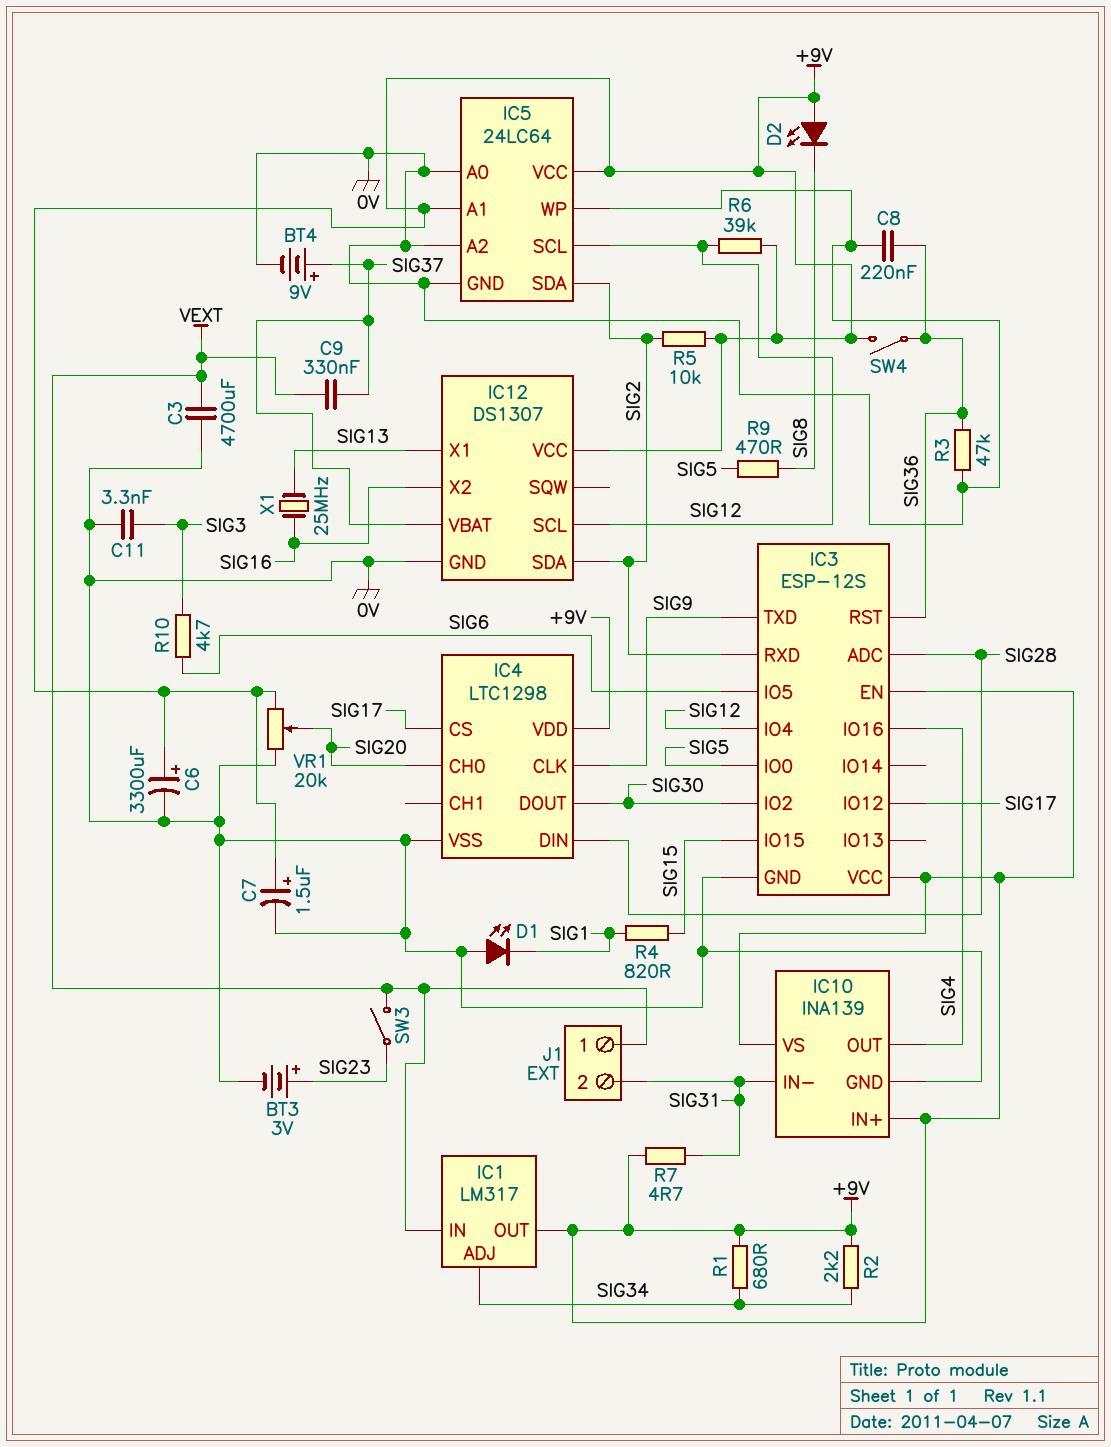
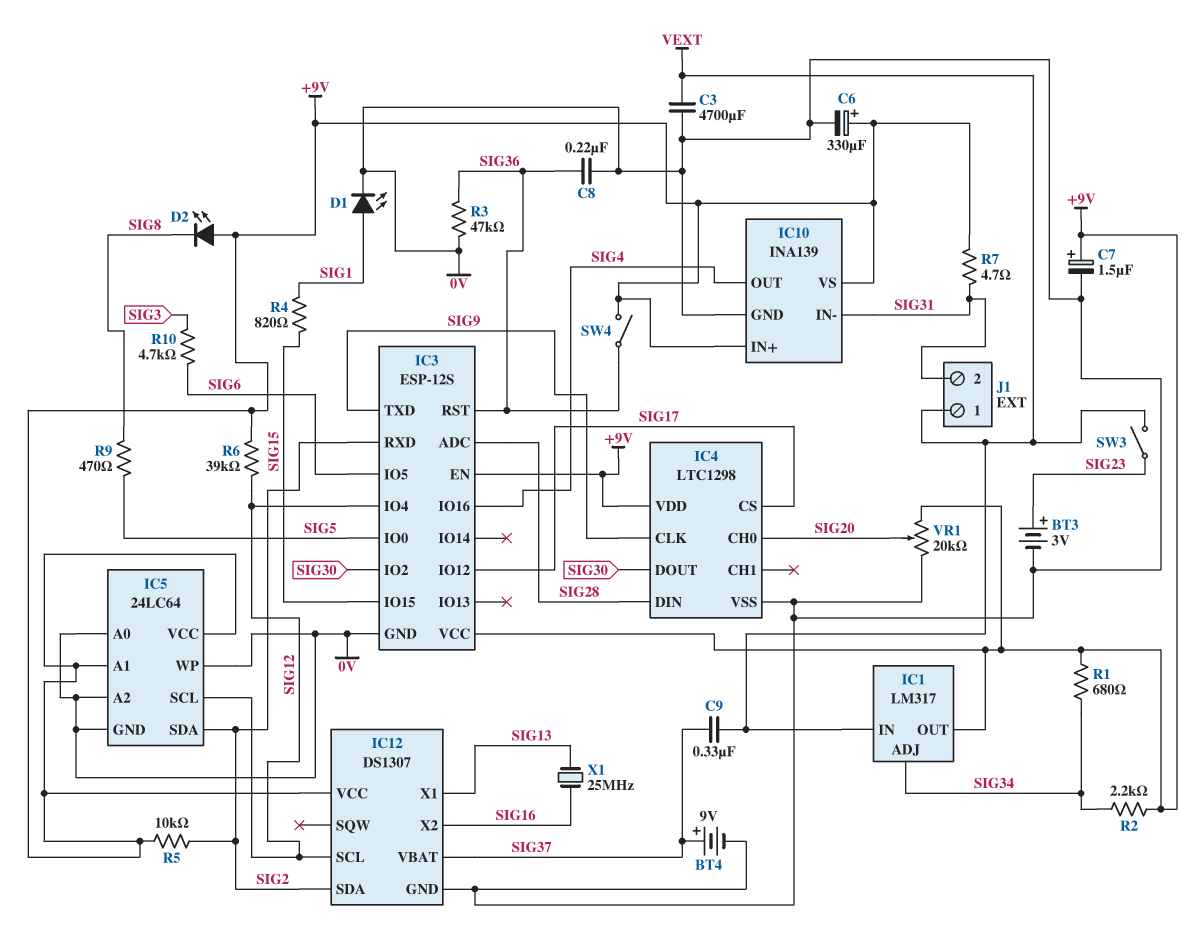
C6: 3300uF (plus +9V, minus 0V) -> 330uF (plus +9V, minus 0V)
C11: 3.3nF (0V, SIG3) -> none
D1: LED (A 0V, K SIG1) -> LED (A SIG1, K 0V)

